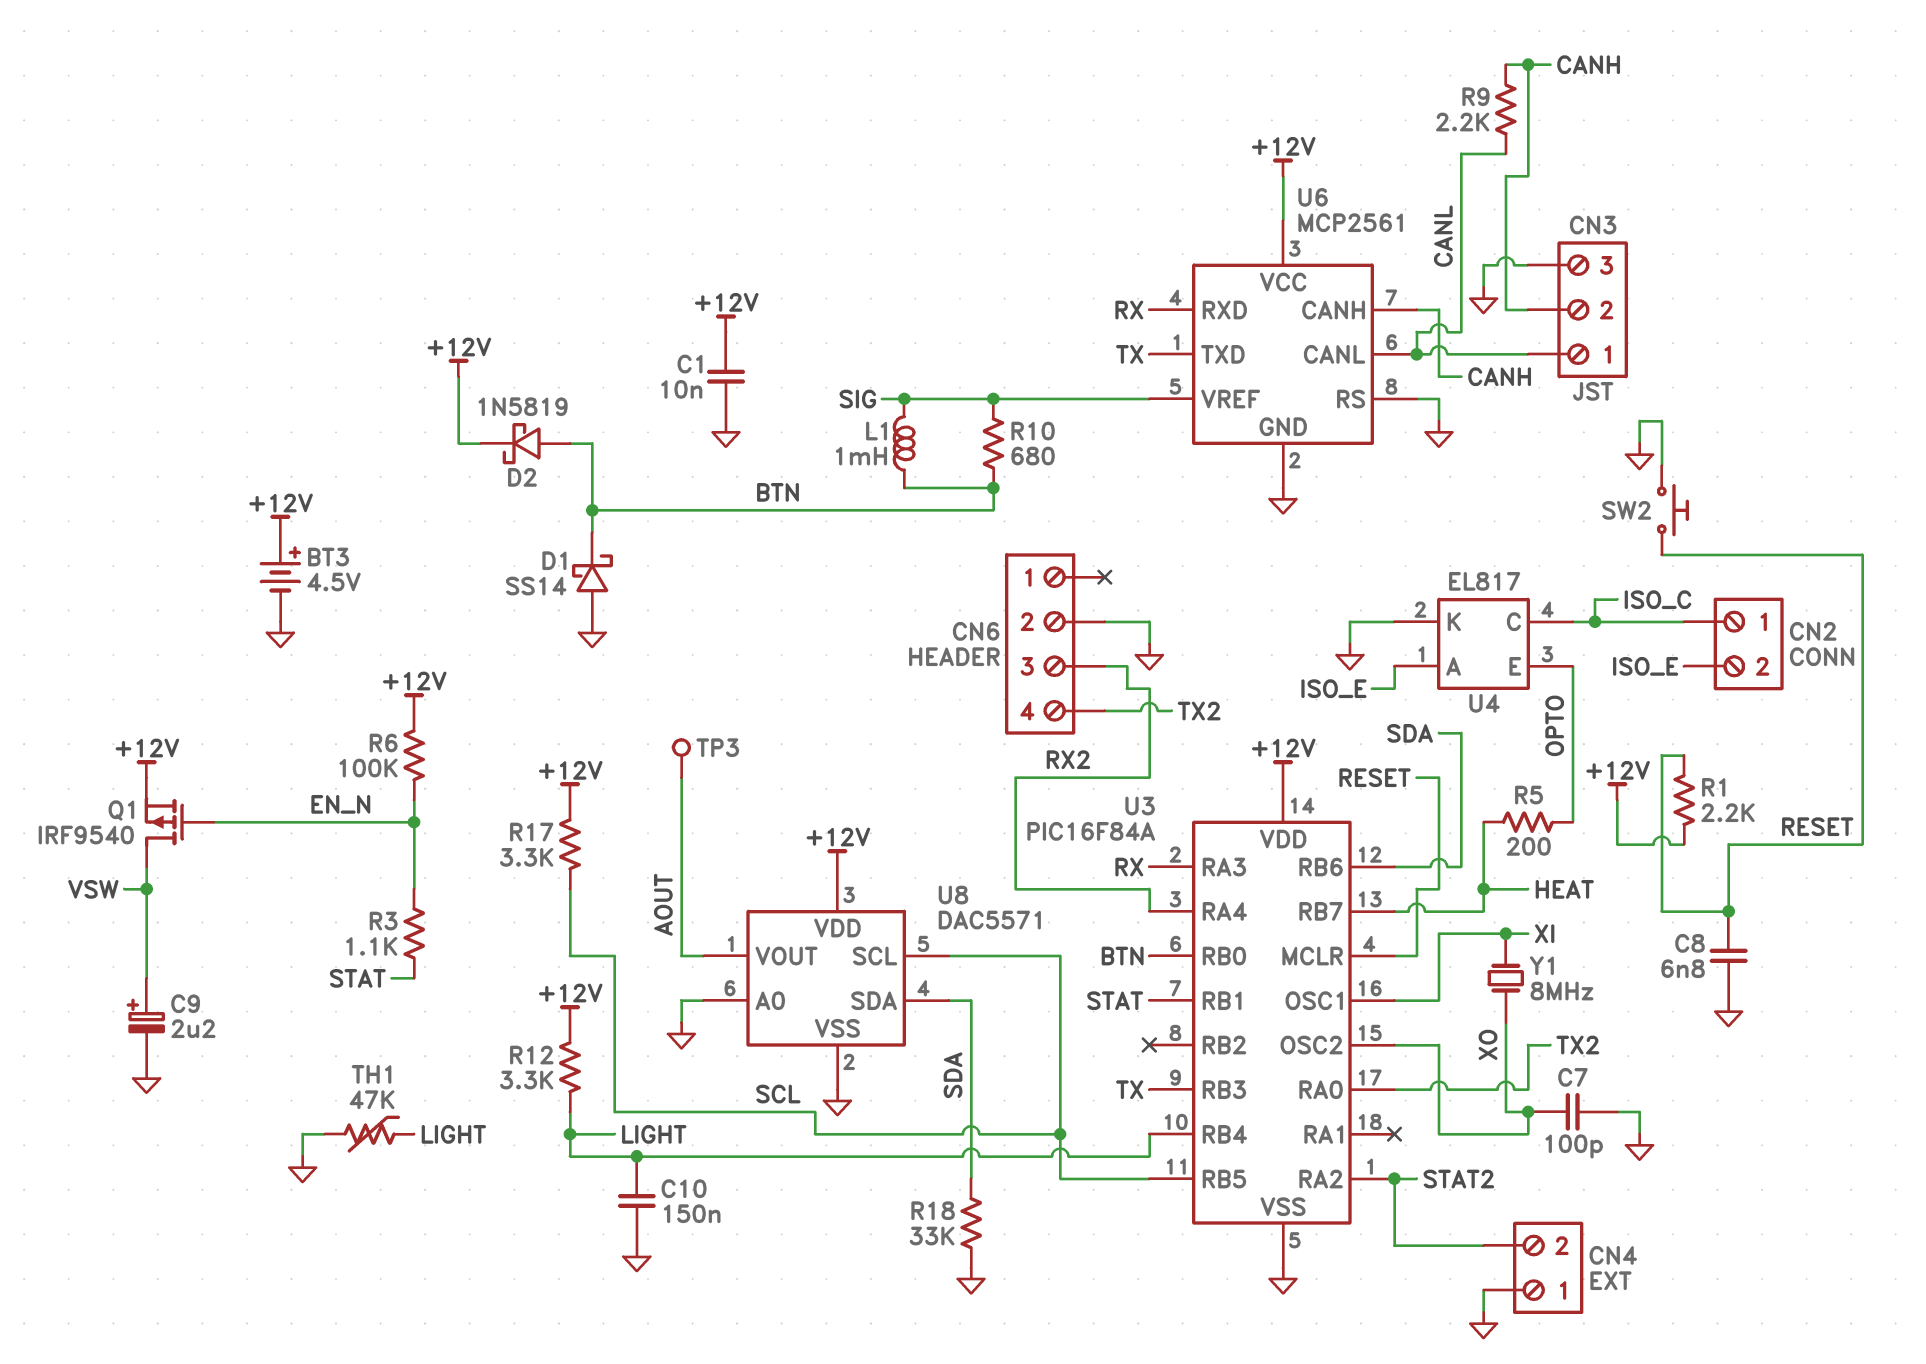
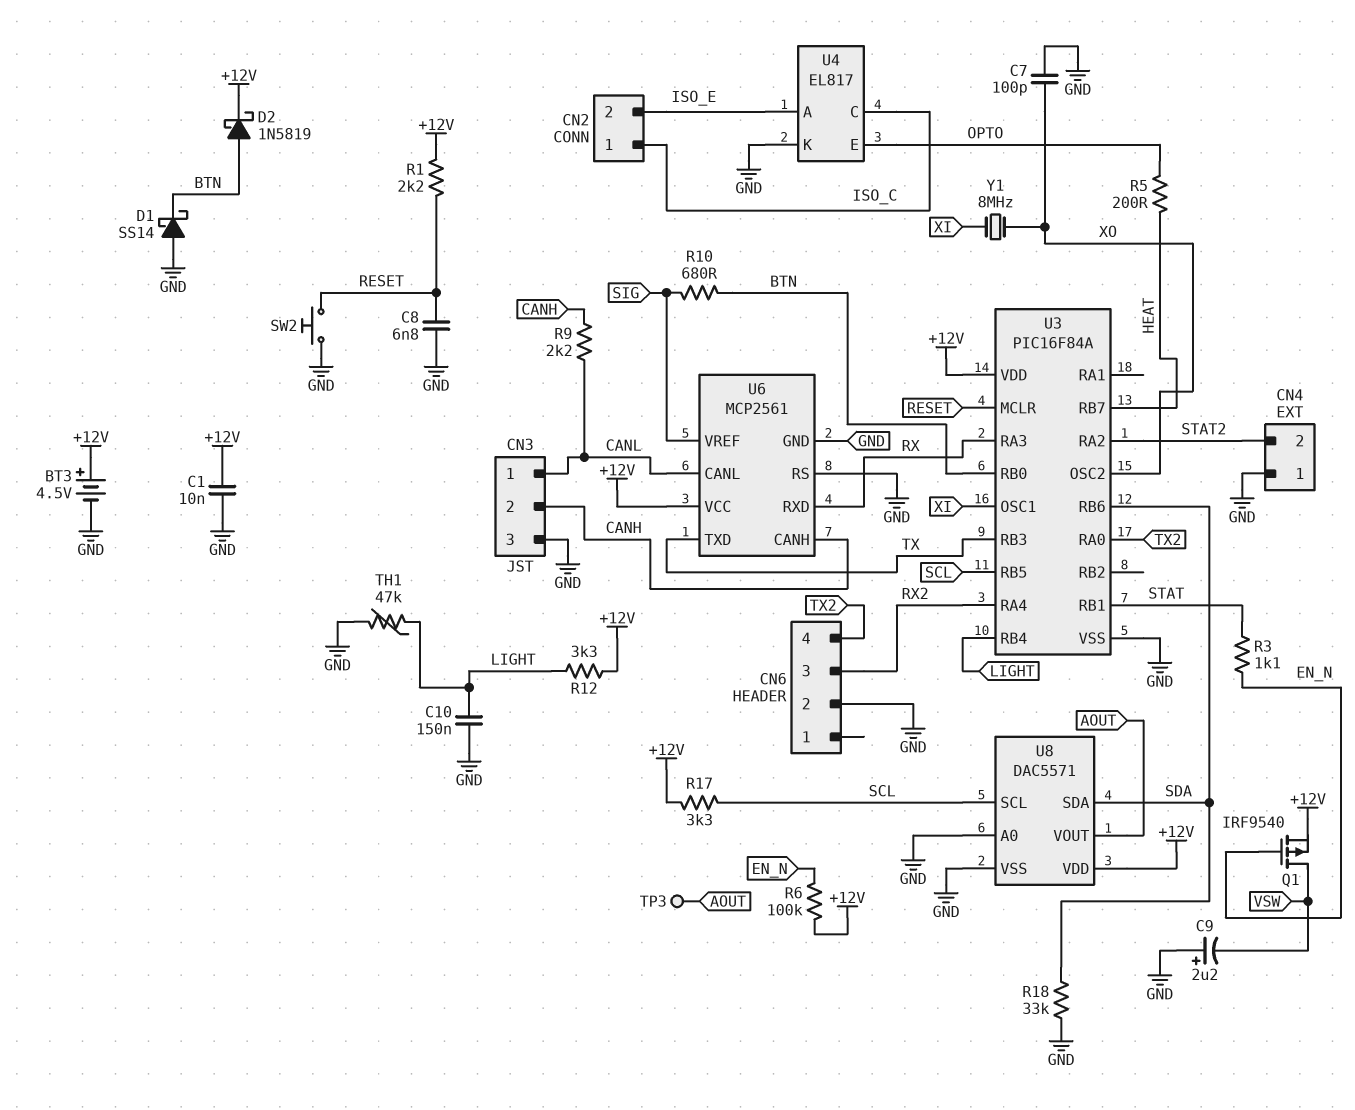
C9: 2.2uF (plus VSW, minus GND) -> 2.2uF (plus GND, minus VSW)
L1: 1mH (BTN, SIG) -> none

